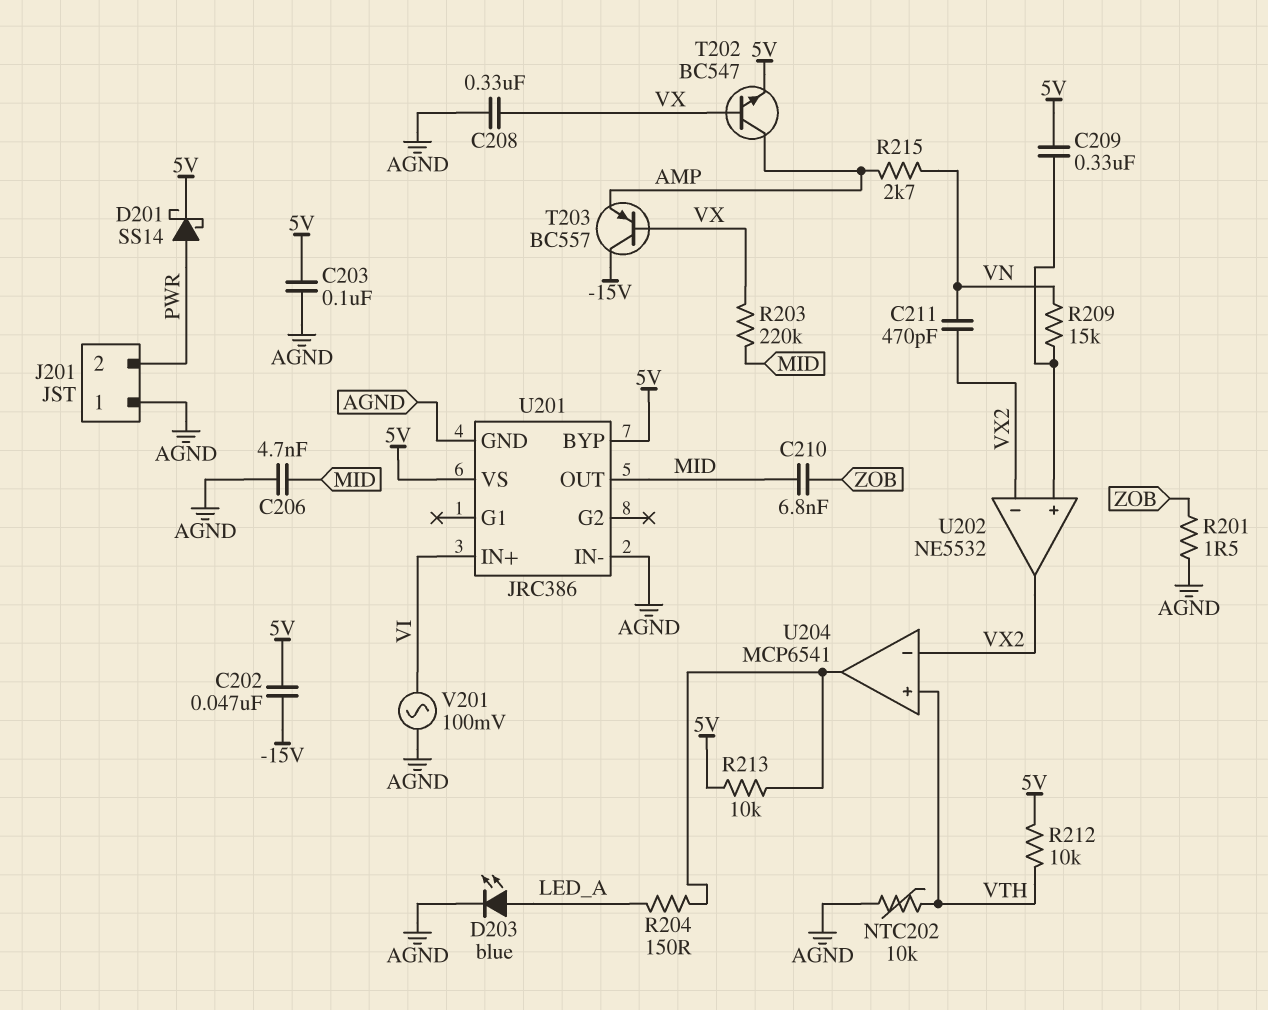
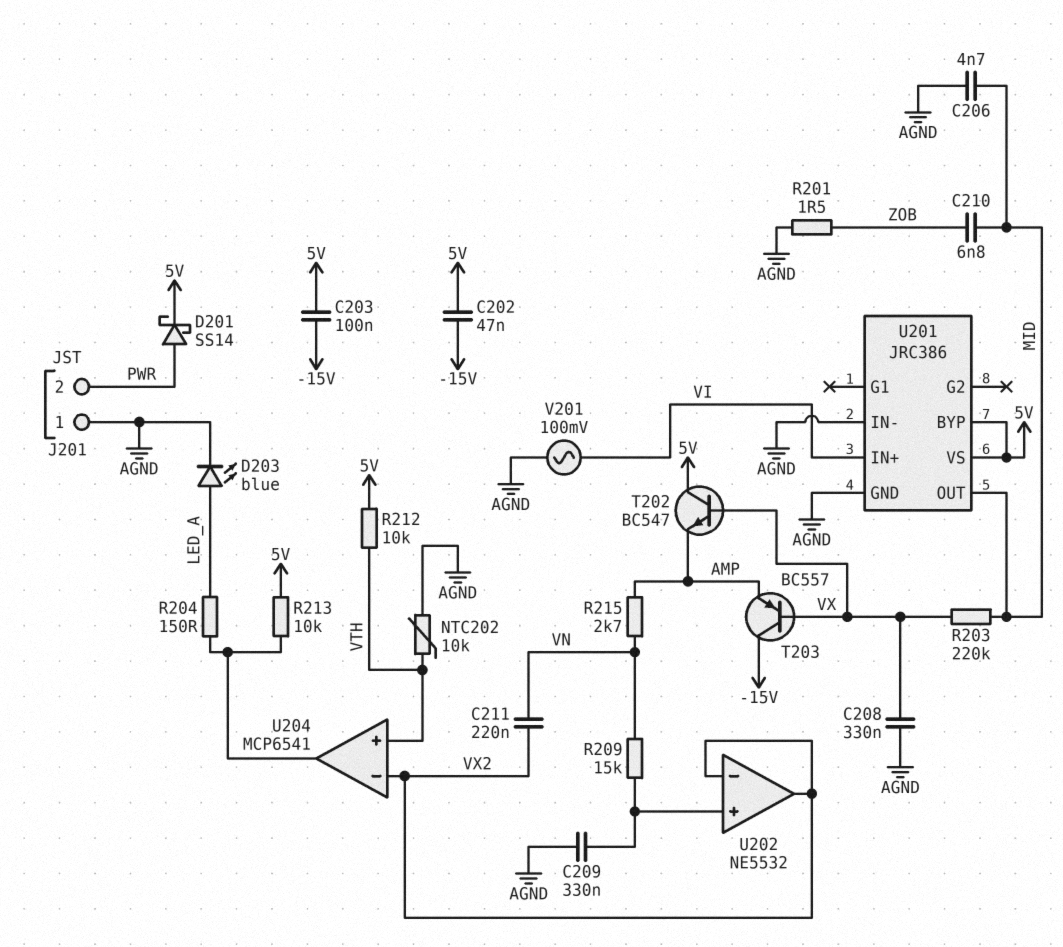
C203: 100nF (5V, AGND) -> 100nF (-15V, 5V)
C209: 330nF (5V, U202/in+) -> 330nF (AGND, U202/in+)
C211: 470pF (VN, VX2) -> 220nF (VN, VX2)
T202: NPN BC547 (B VX, C AMP, E 5V) -> NPN BC547 (B VX, C 5V, E AMP)

